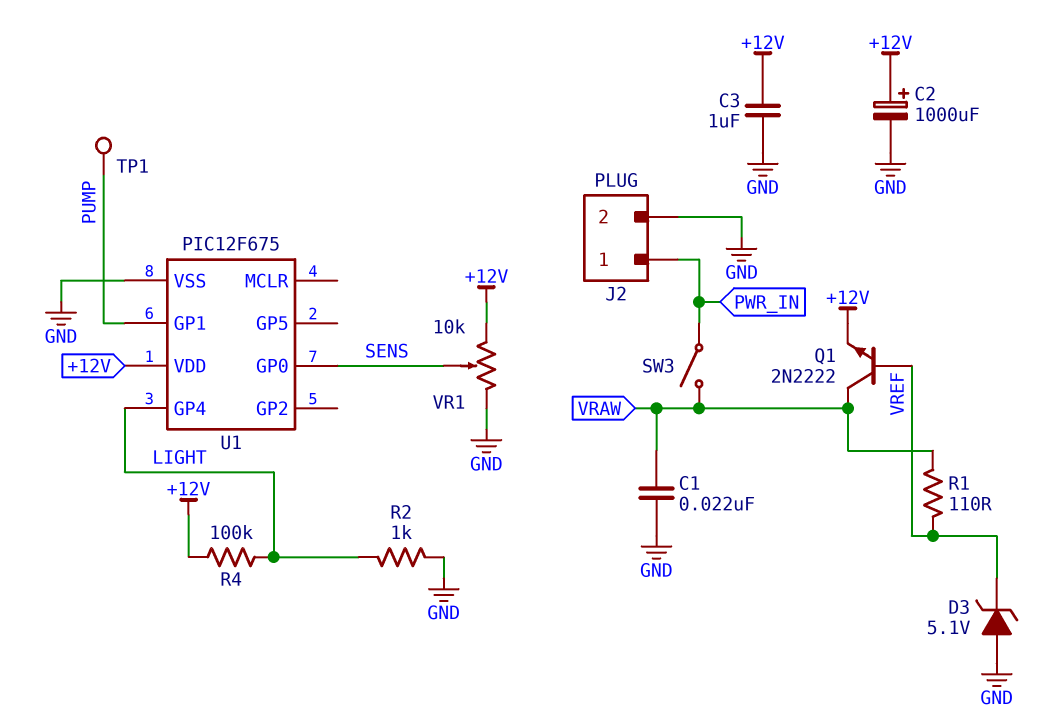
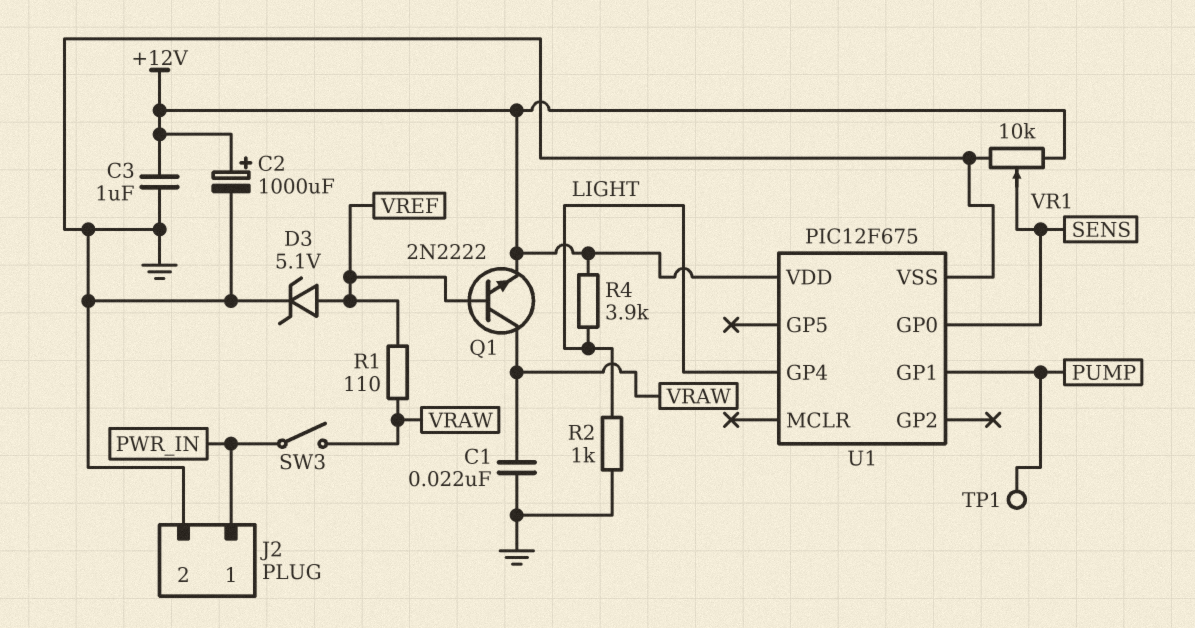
D3: zener 5.1V (A GND, K VREF) -> zener 5.1V (A VREF, K GND)
R4: 100k (+12V, LIGHT) -> 3.9k (+12V, LIGHT)

